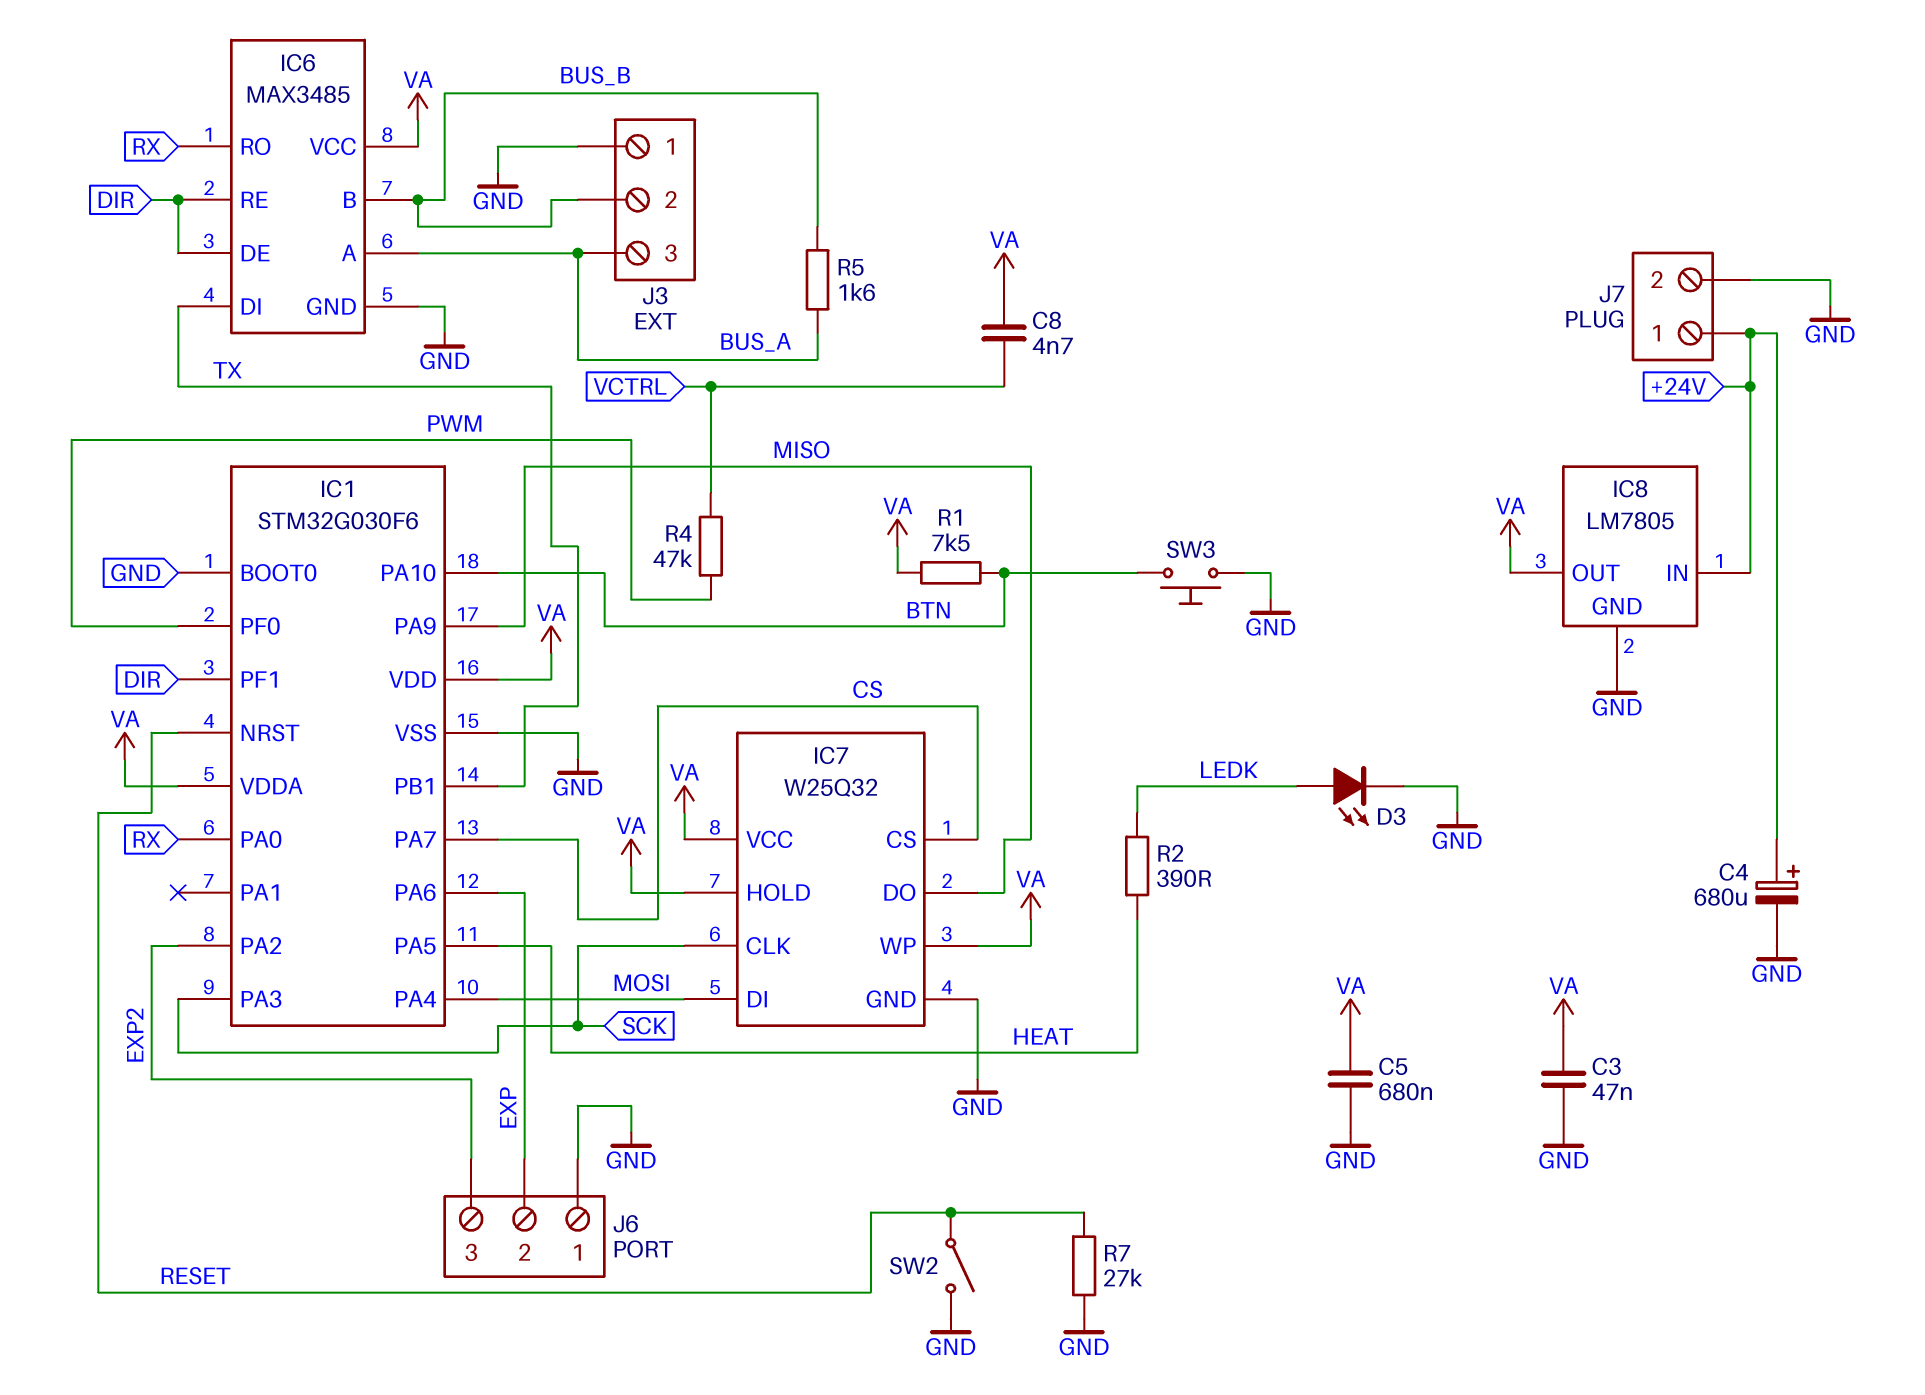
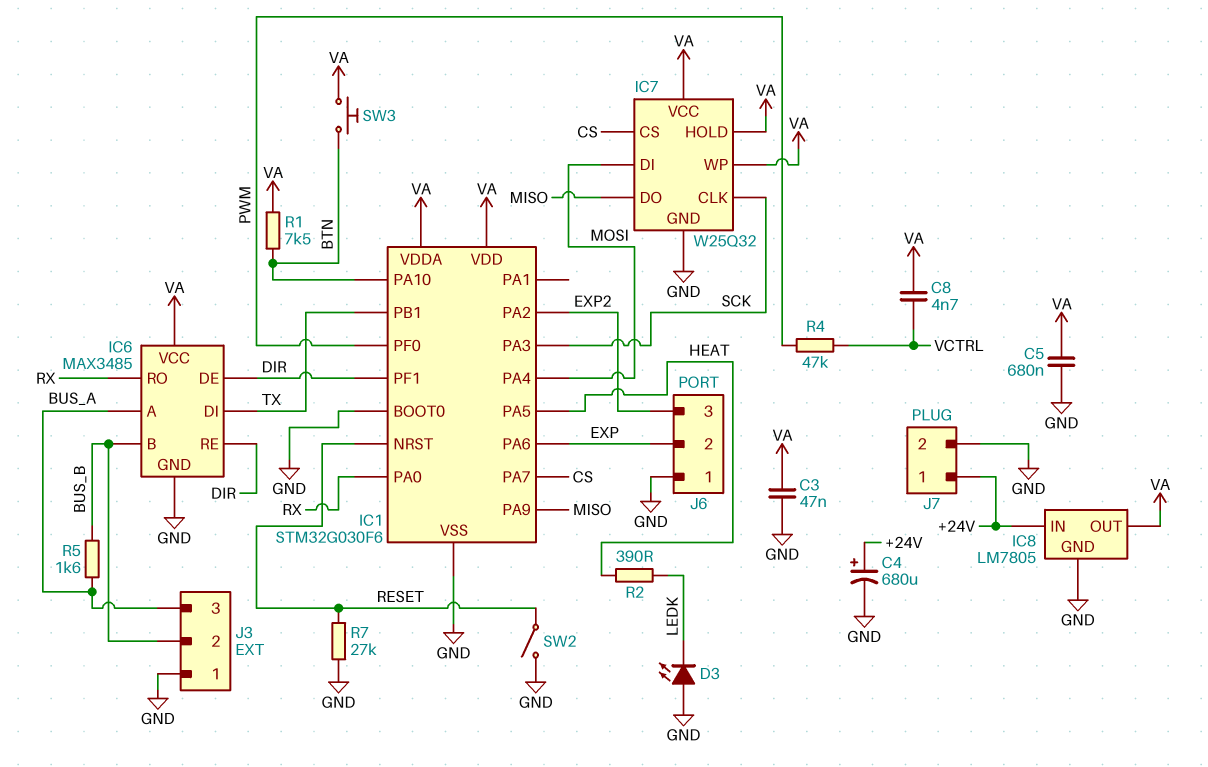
D3: LED (A LEDK, K GND) -> LED (A GND, K LEDK)
SW3: button (BTN, GND) -> button (BTN, VA)

